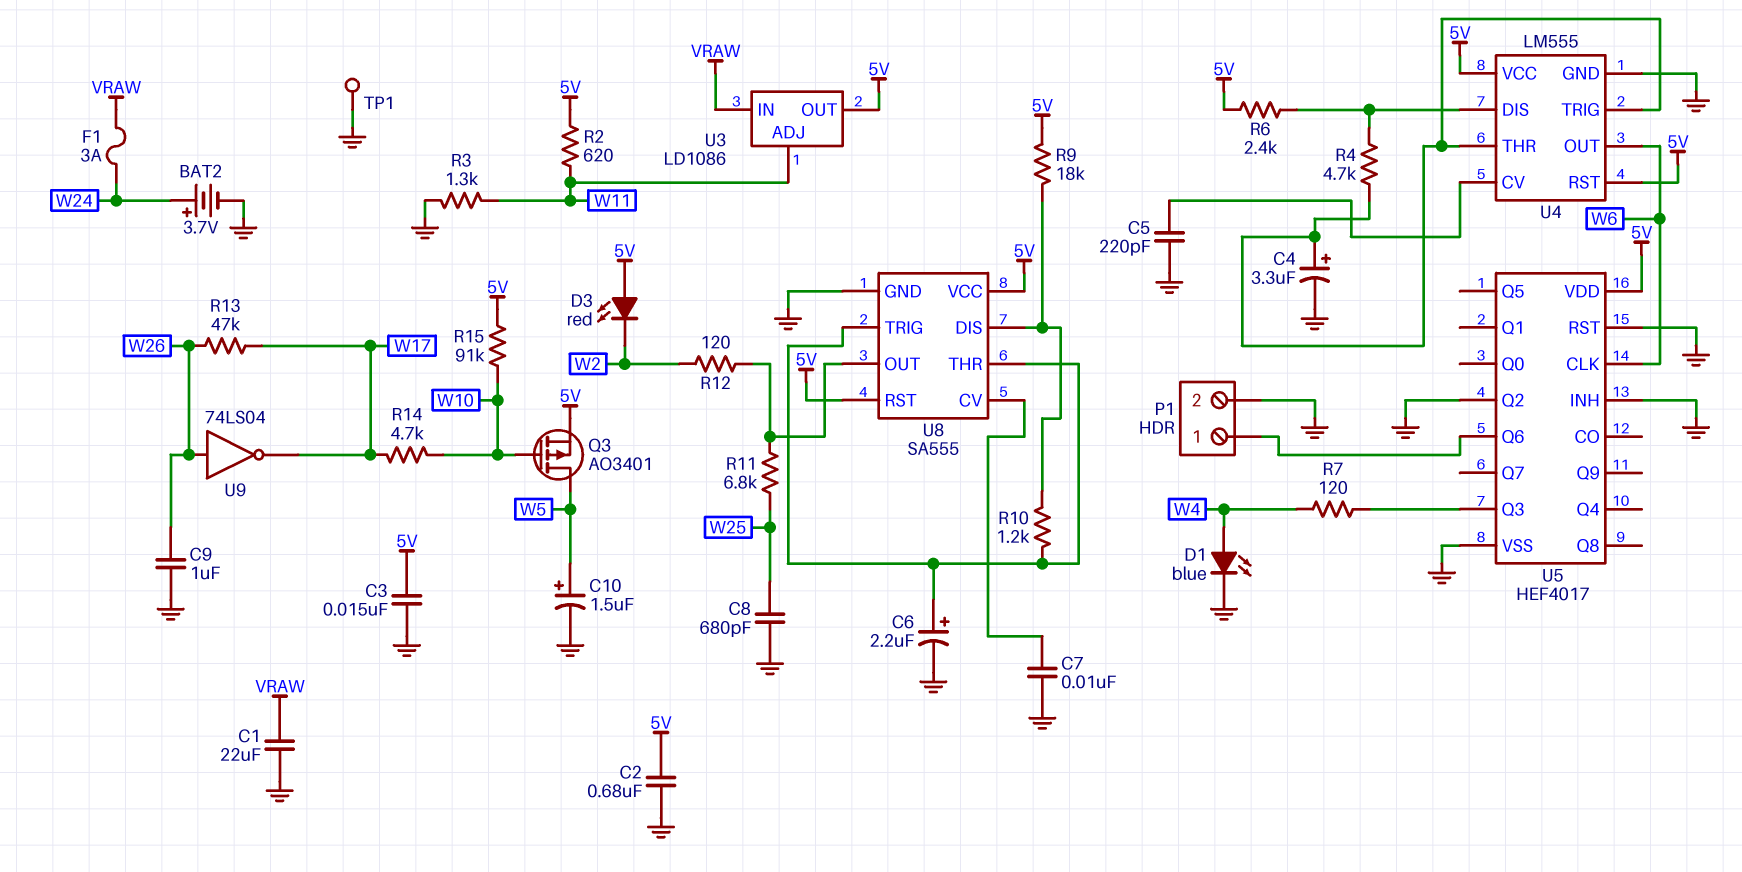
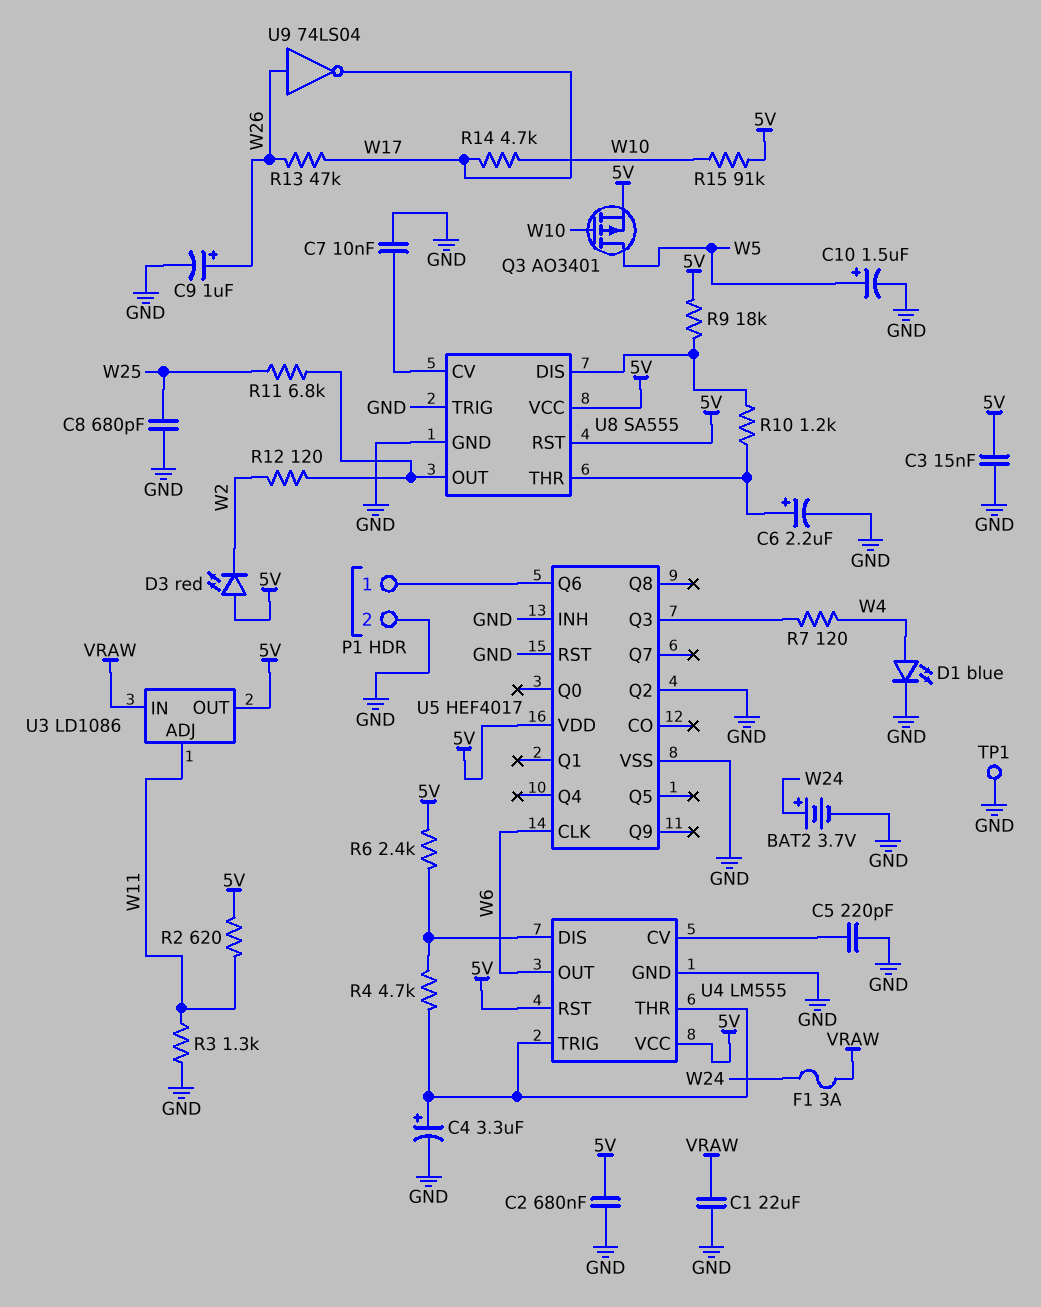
C9: 1uF (GND, W26) -> 1uF (plus W26, minus GND)
U8 pin TRIG: U8/THR -> GND

